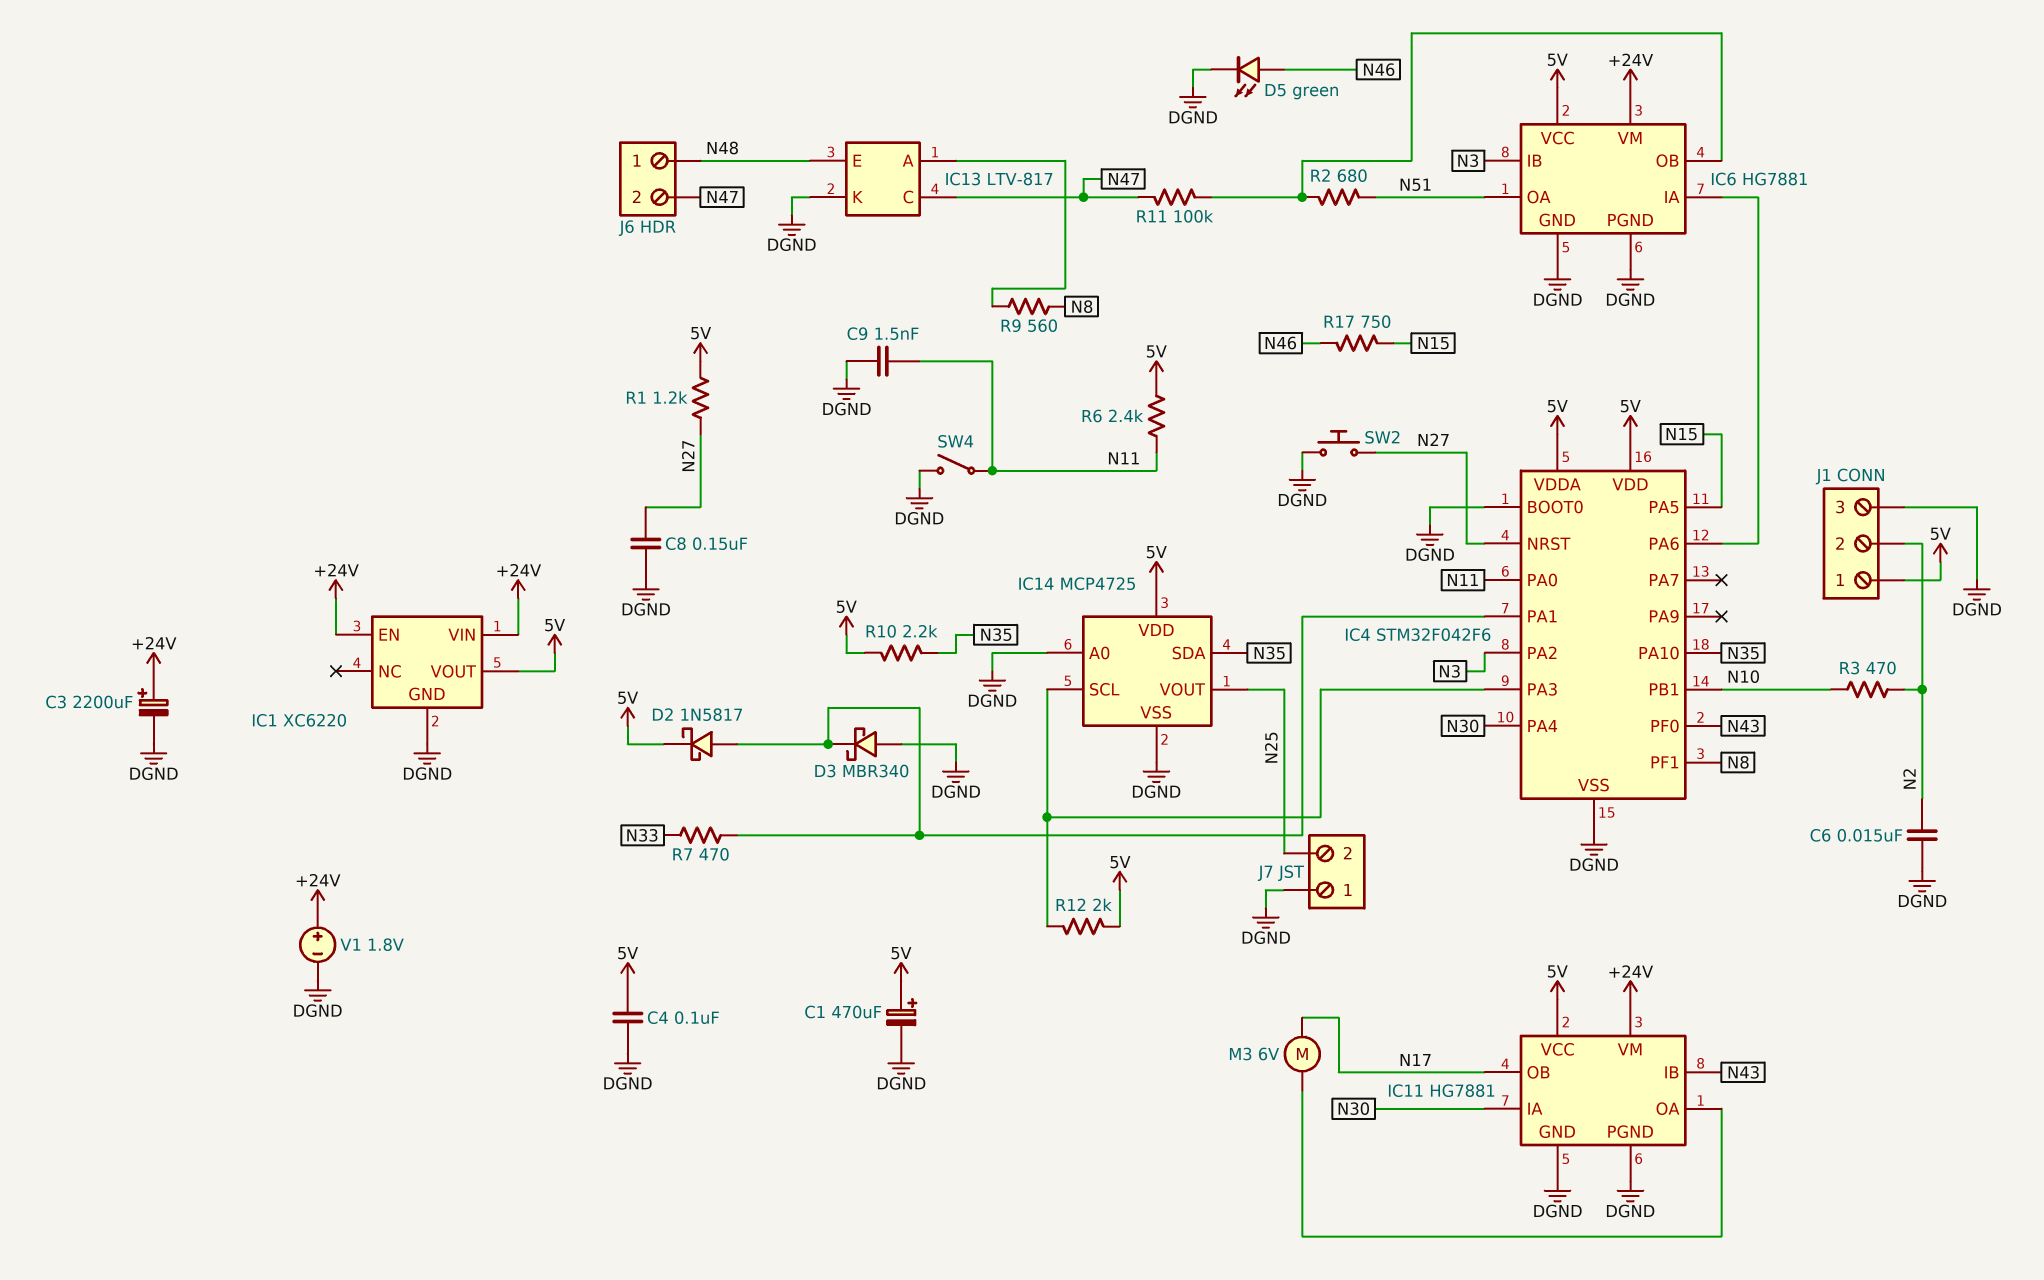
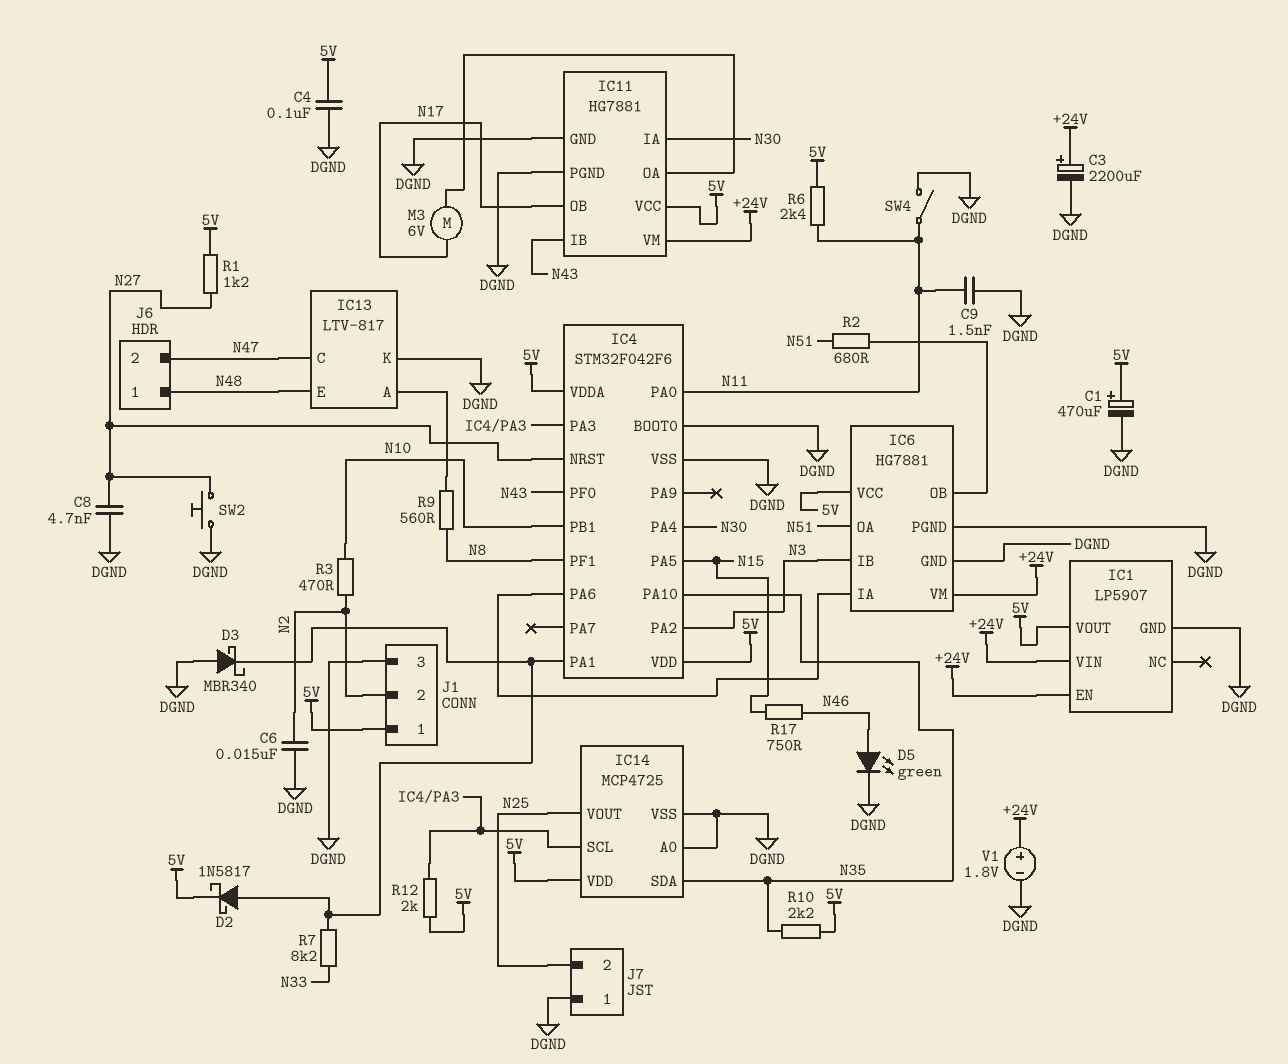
C8: 150nF (DGND, N27) -> 4.7nF (DGND, N27)
IC1: XC6220 -> LP5907
R7: 470 (IC4/PA1, N33) -> 8.2k (IC4/PA1, N33)
R11: 100k (IC6/OB, N47) -> none

